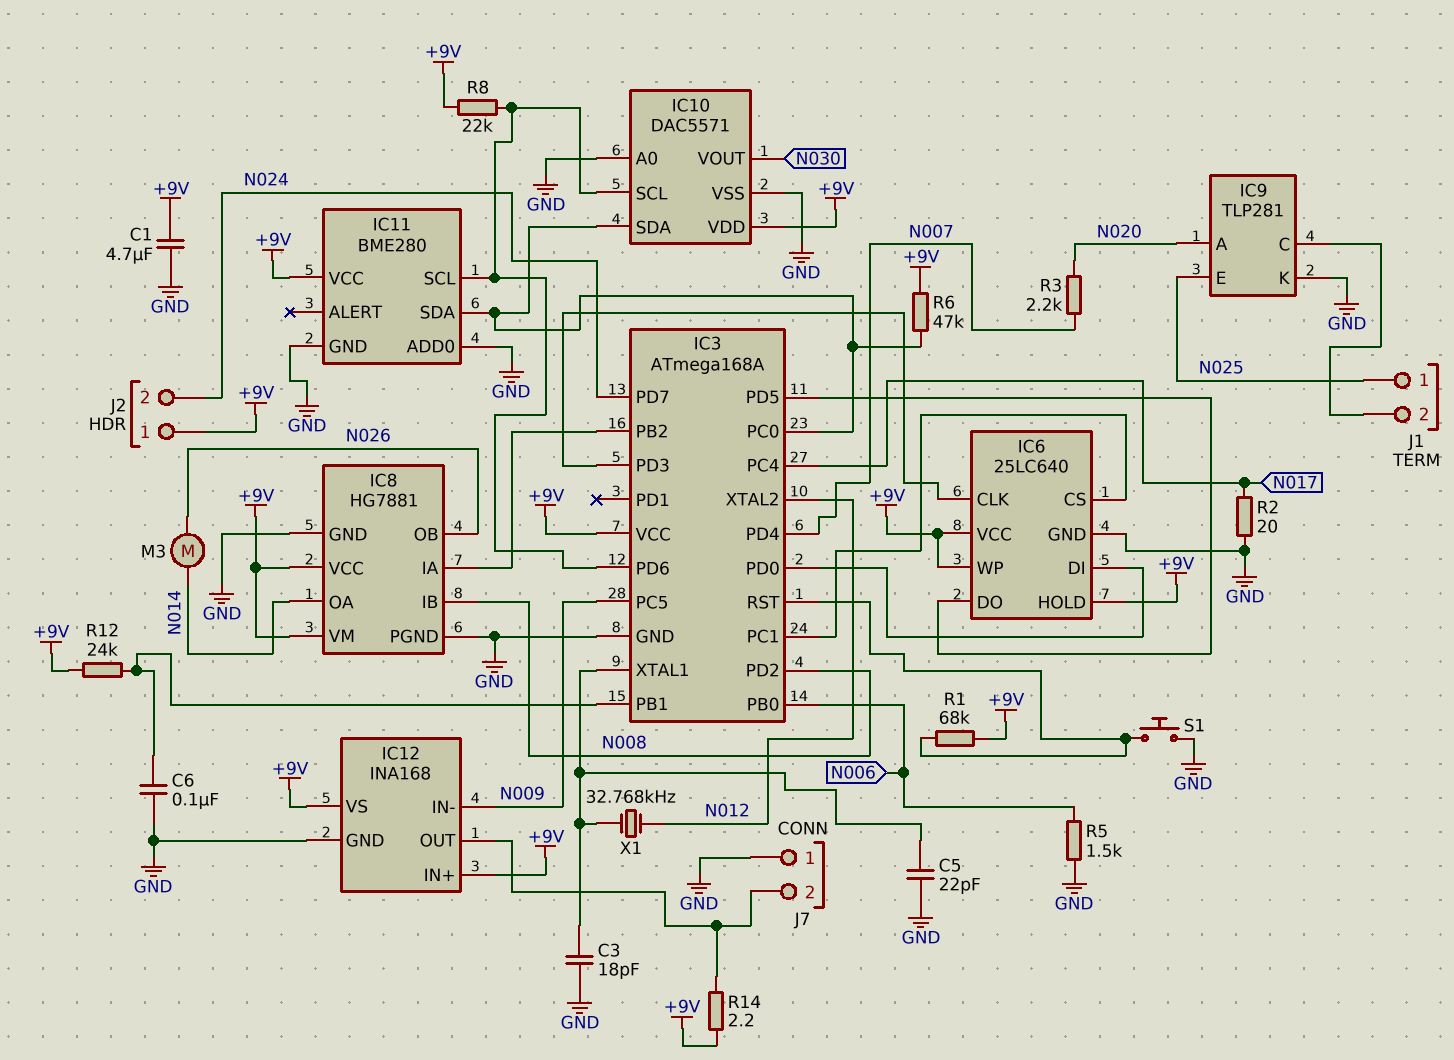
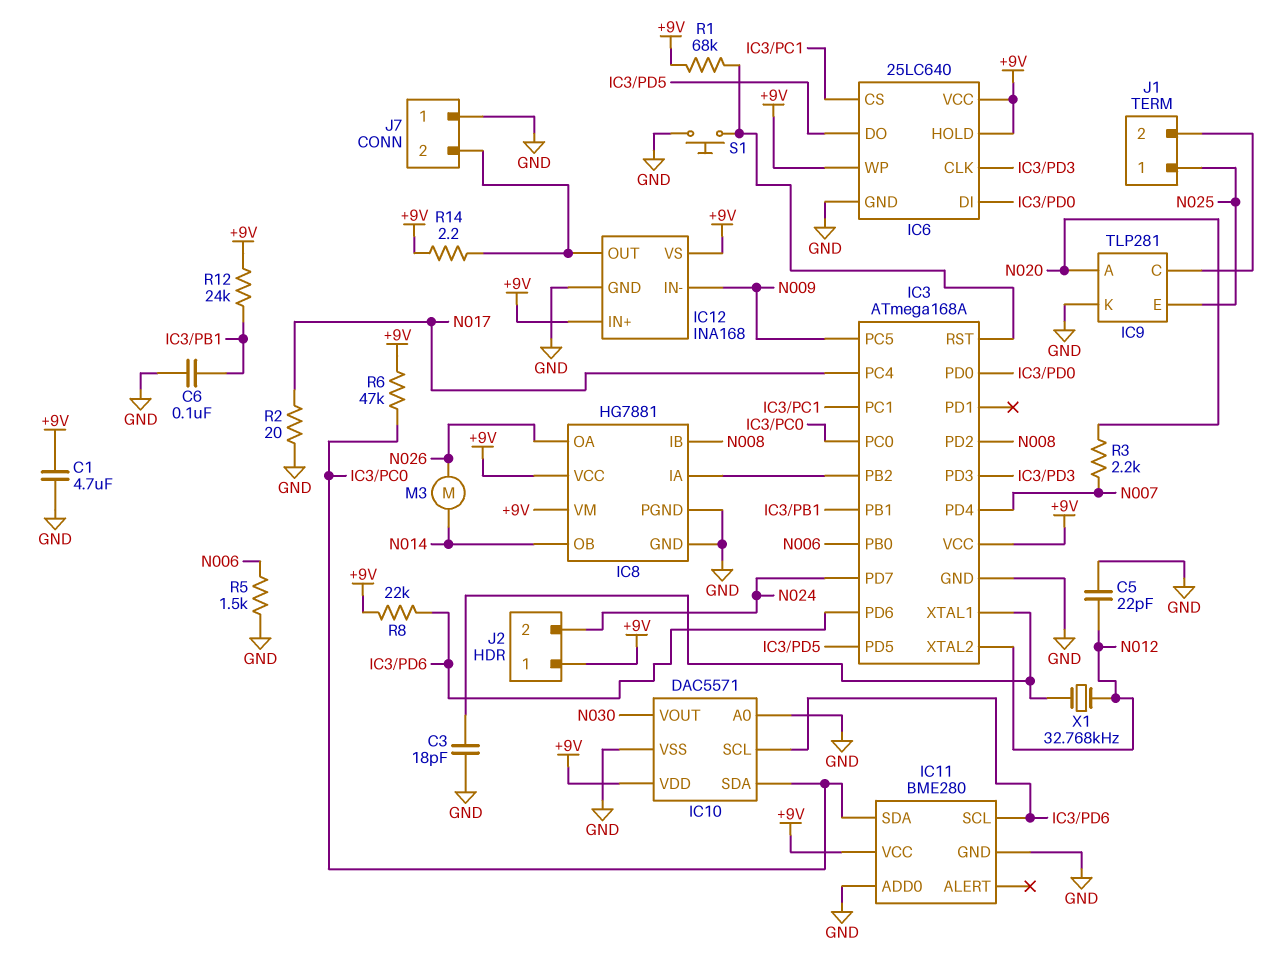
C5: 22pF (GND, IC3/XTAL1) -> 22pF (GND, N012)
IC8 pin OA: N014 -> N026
IC8 pin OB: N026 -> N014

